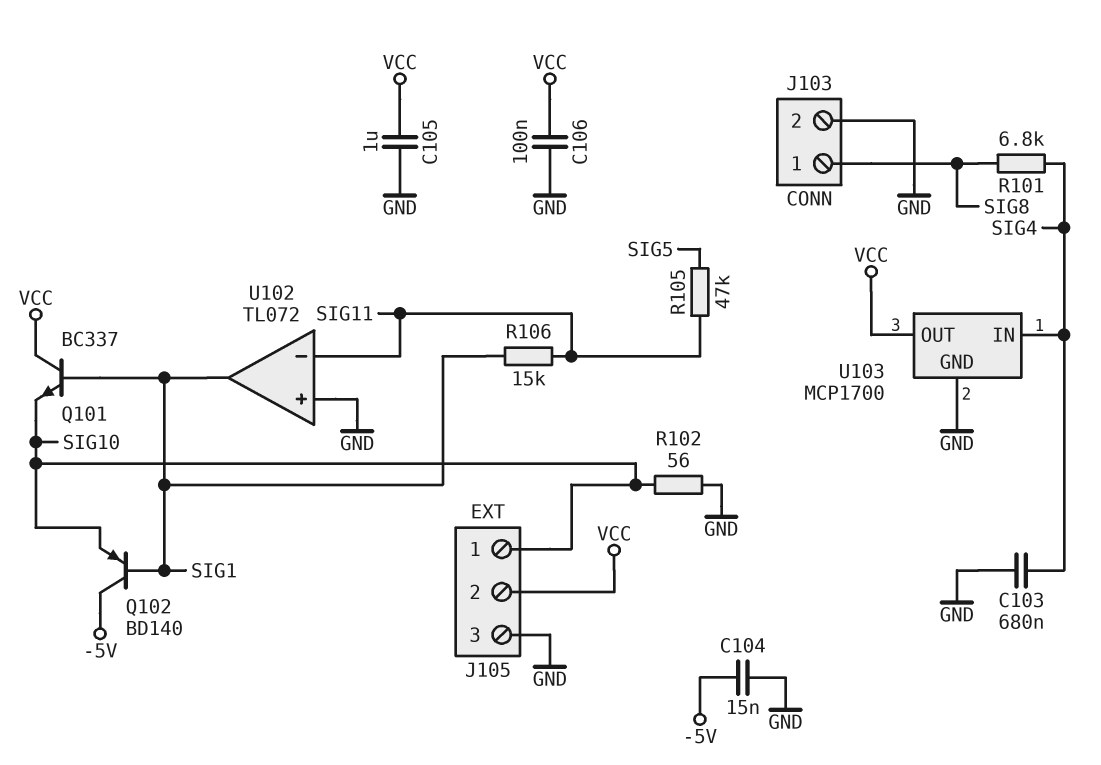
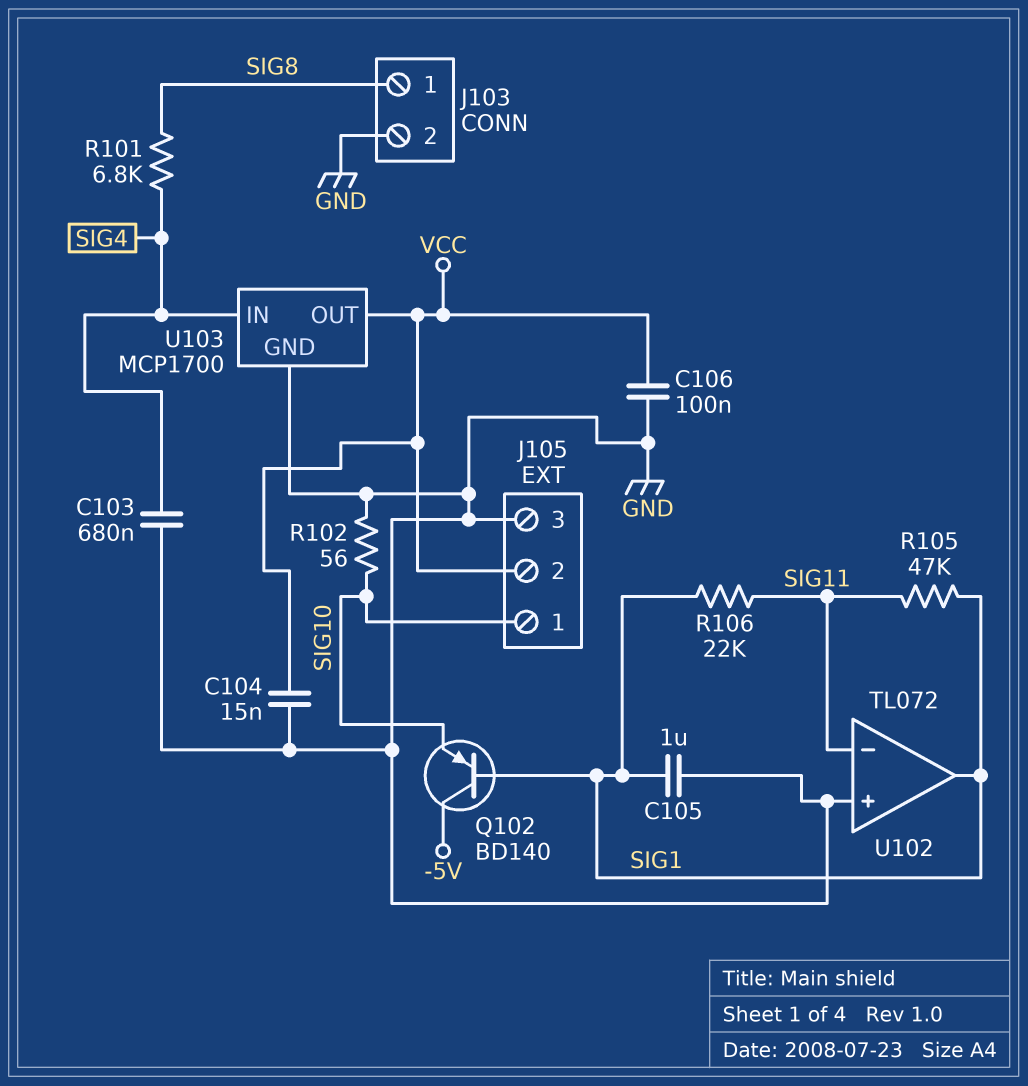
C104: 15nF (-5V, GND) -> 15nF (GND, VCC)
C105: 1uF (GND, VCC) -> 1uF (GND, SIG1)
Q101: NPN BC337 (B SIG1, C VCC, E SIG10) -> none
R105: 47k (SIG5, SIG11) -> 47k (SIG1, SIG11)
R106: 15k (SIG1, SIG11) -> 22k (SIG1, SIG11)

